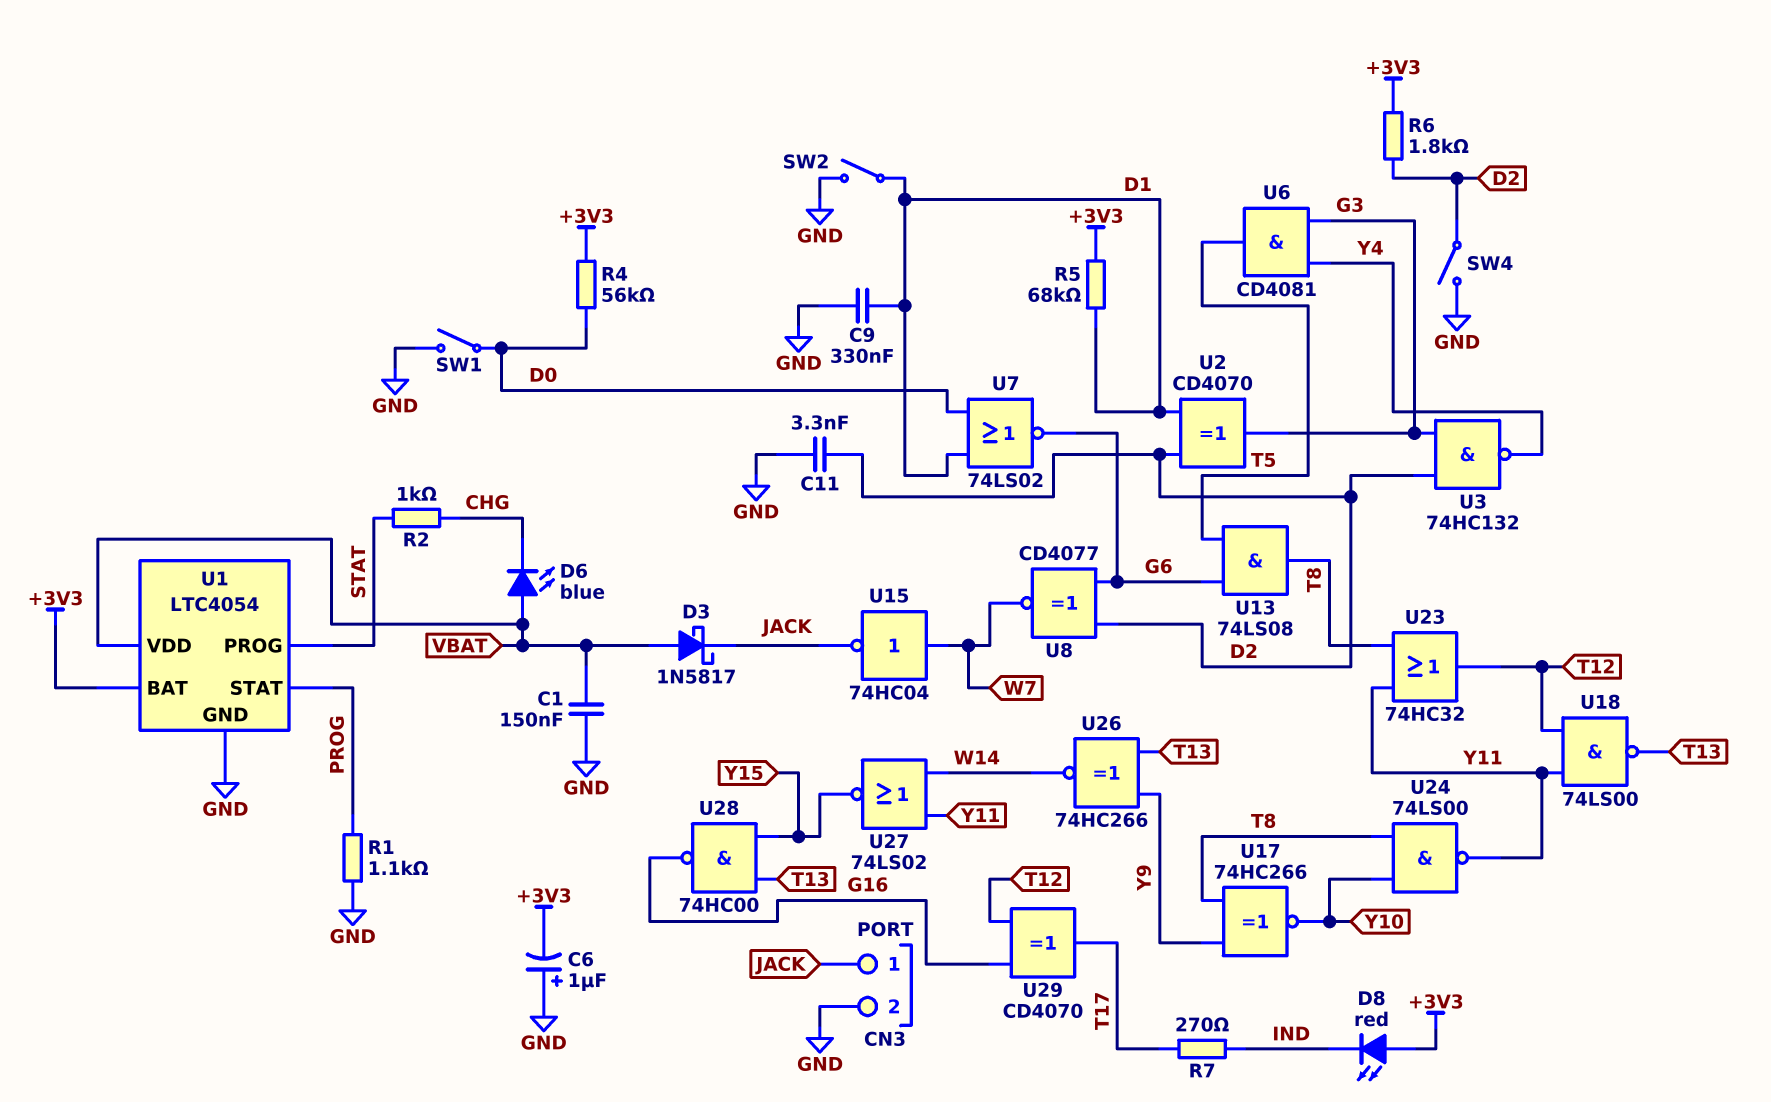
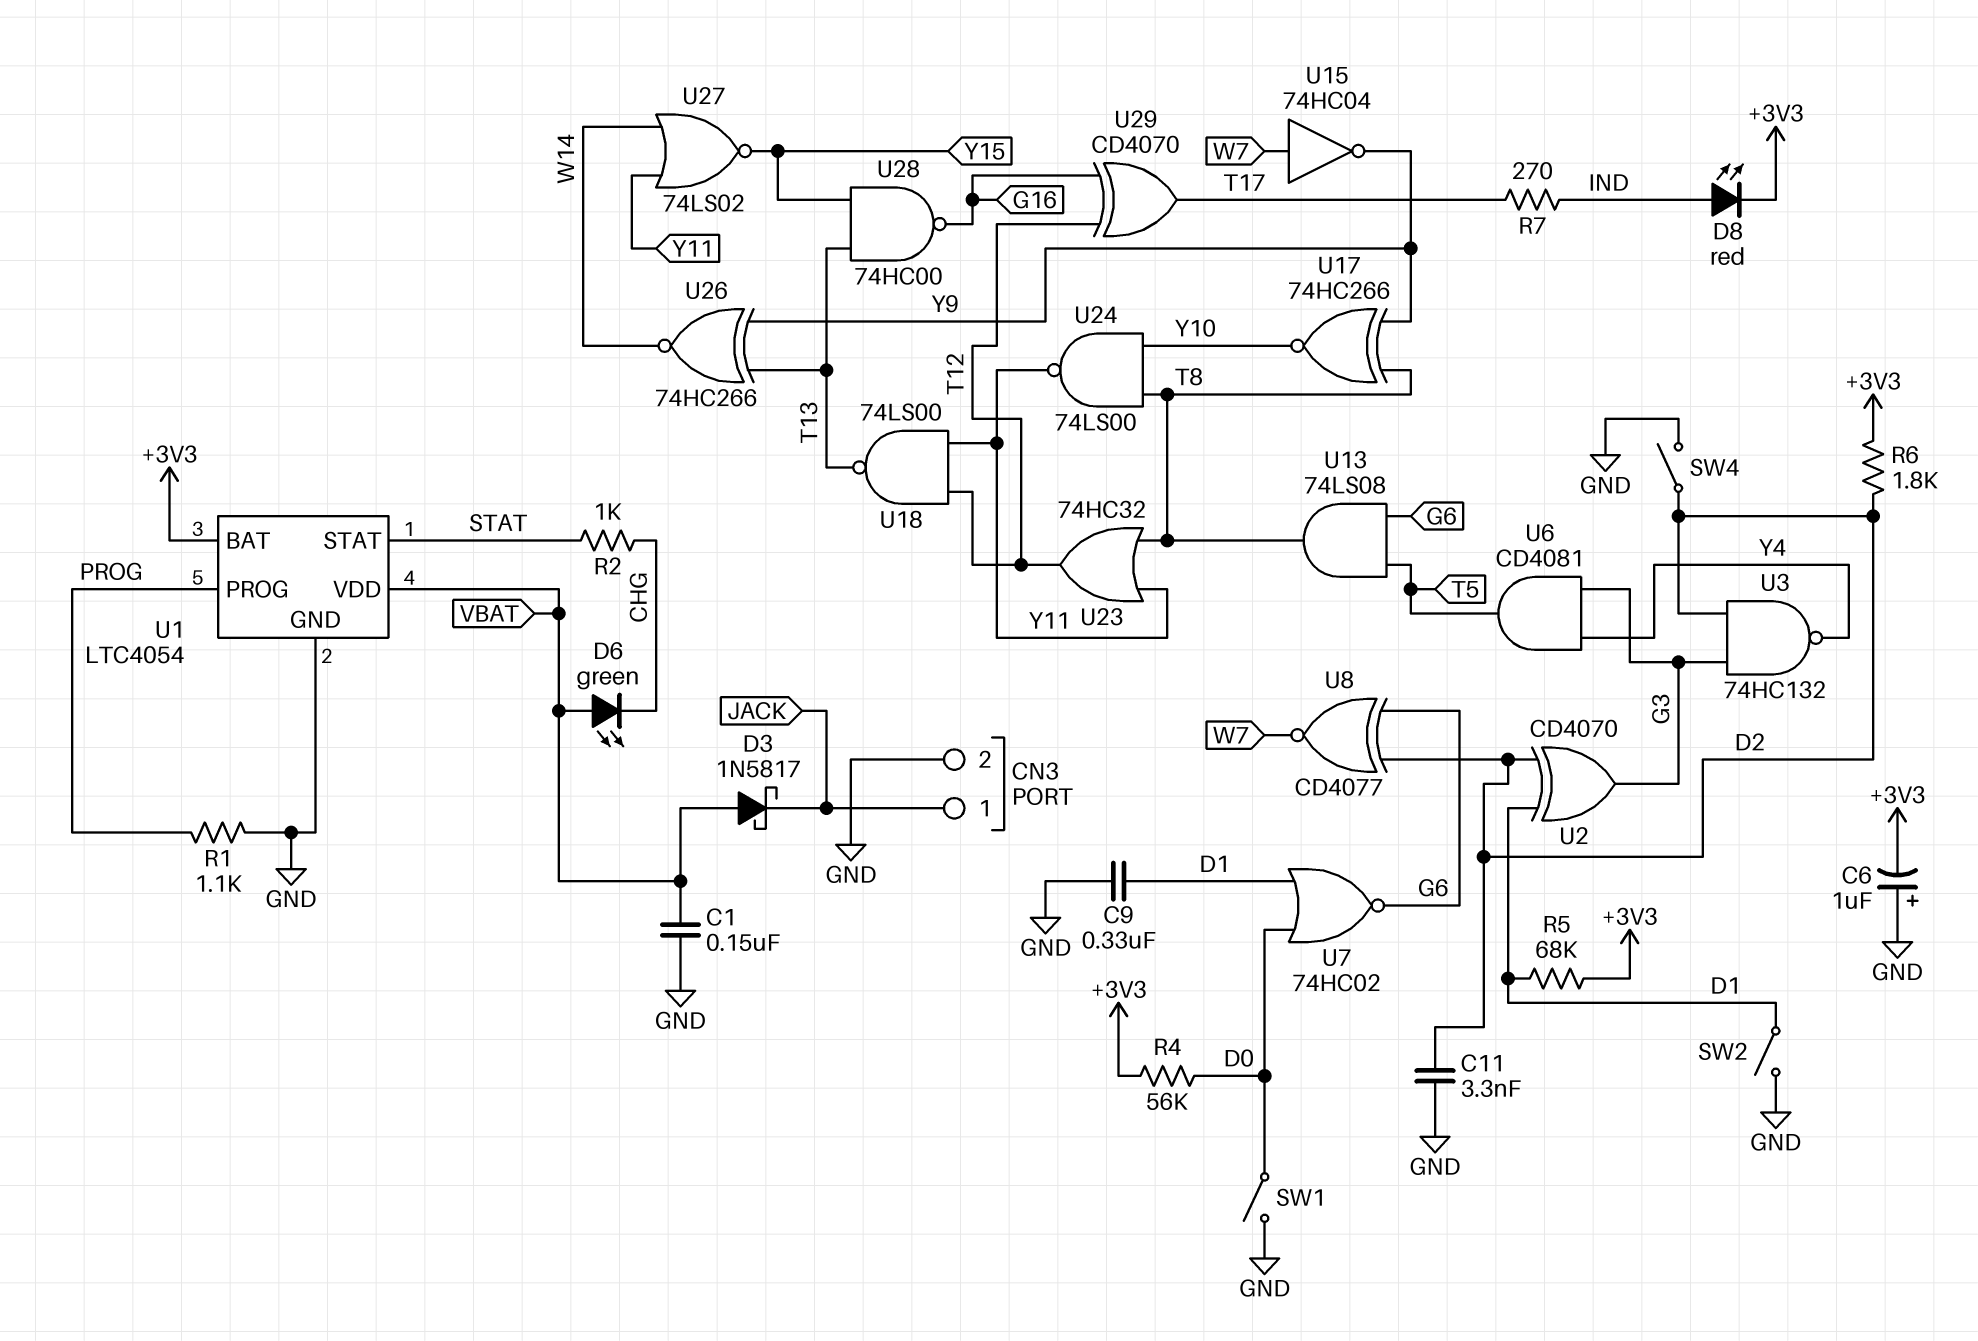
D6: LED blue (A VBAT, K CHG) -> LED green (A VBAT, K CHG)
D8: LED red (A +3V3, K IND) -> LED red (A IND, K +3V3)
U1 pin PROG: STAT -> PROG
U1 pin STAT: PROG -> STAT
U7: NOR 74LS02 (in D0, in D1, out G6) -> NOR 74HC02 (in D0, in D1, out G6)
U15: NOT 74HC04 (in W7, out JACK) -> NOT 74HC04 (in W7, out Y9)

